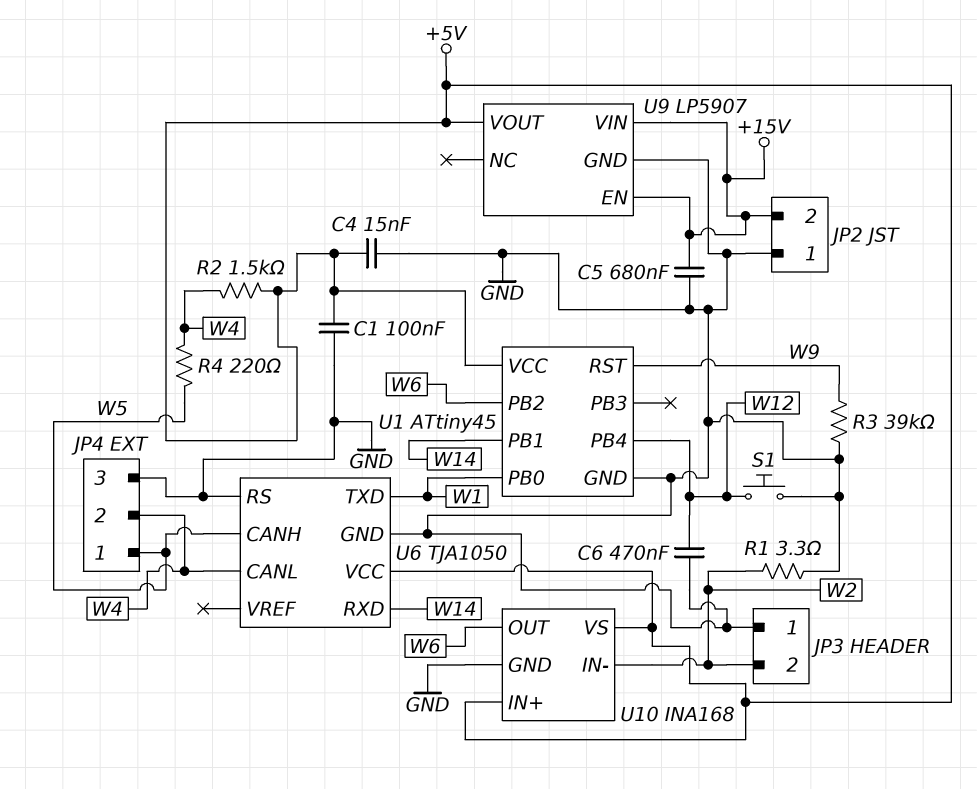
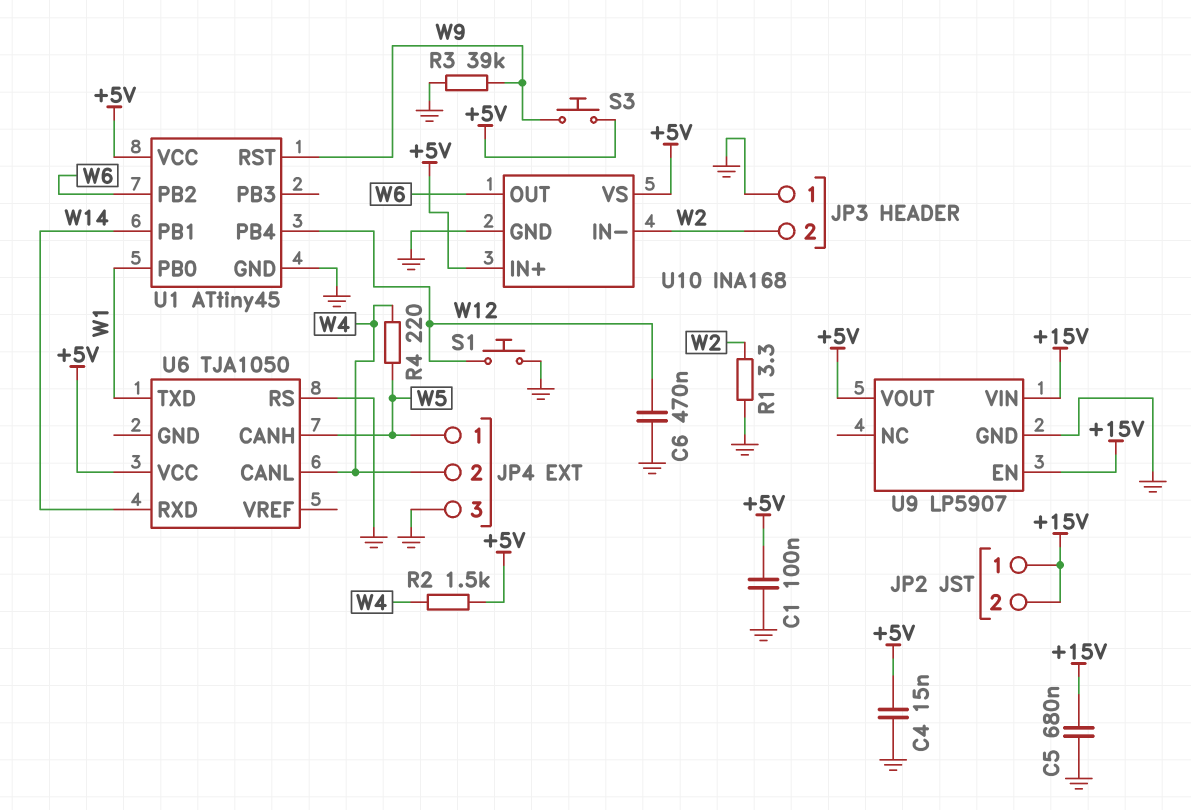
JP2 pin 1: GND -> +15V
S3: none -> button (+5V, W9)
U6 pin GND: GND -> none

